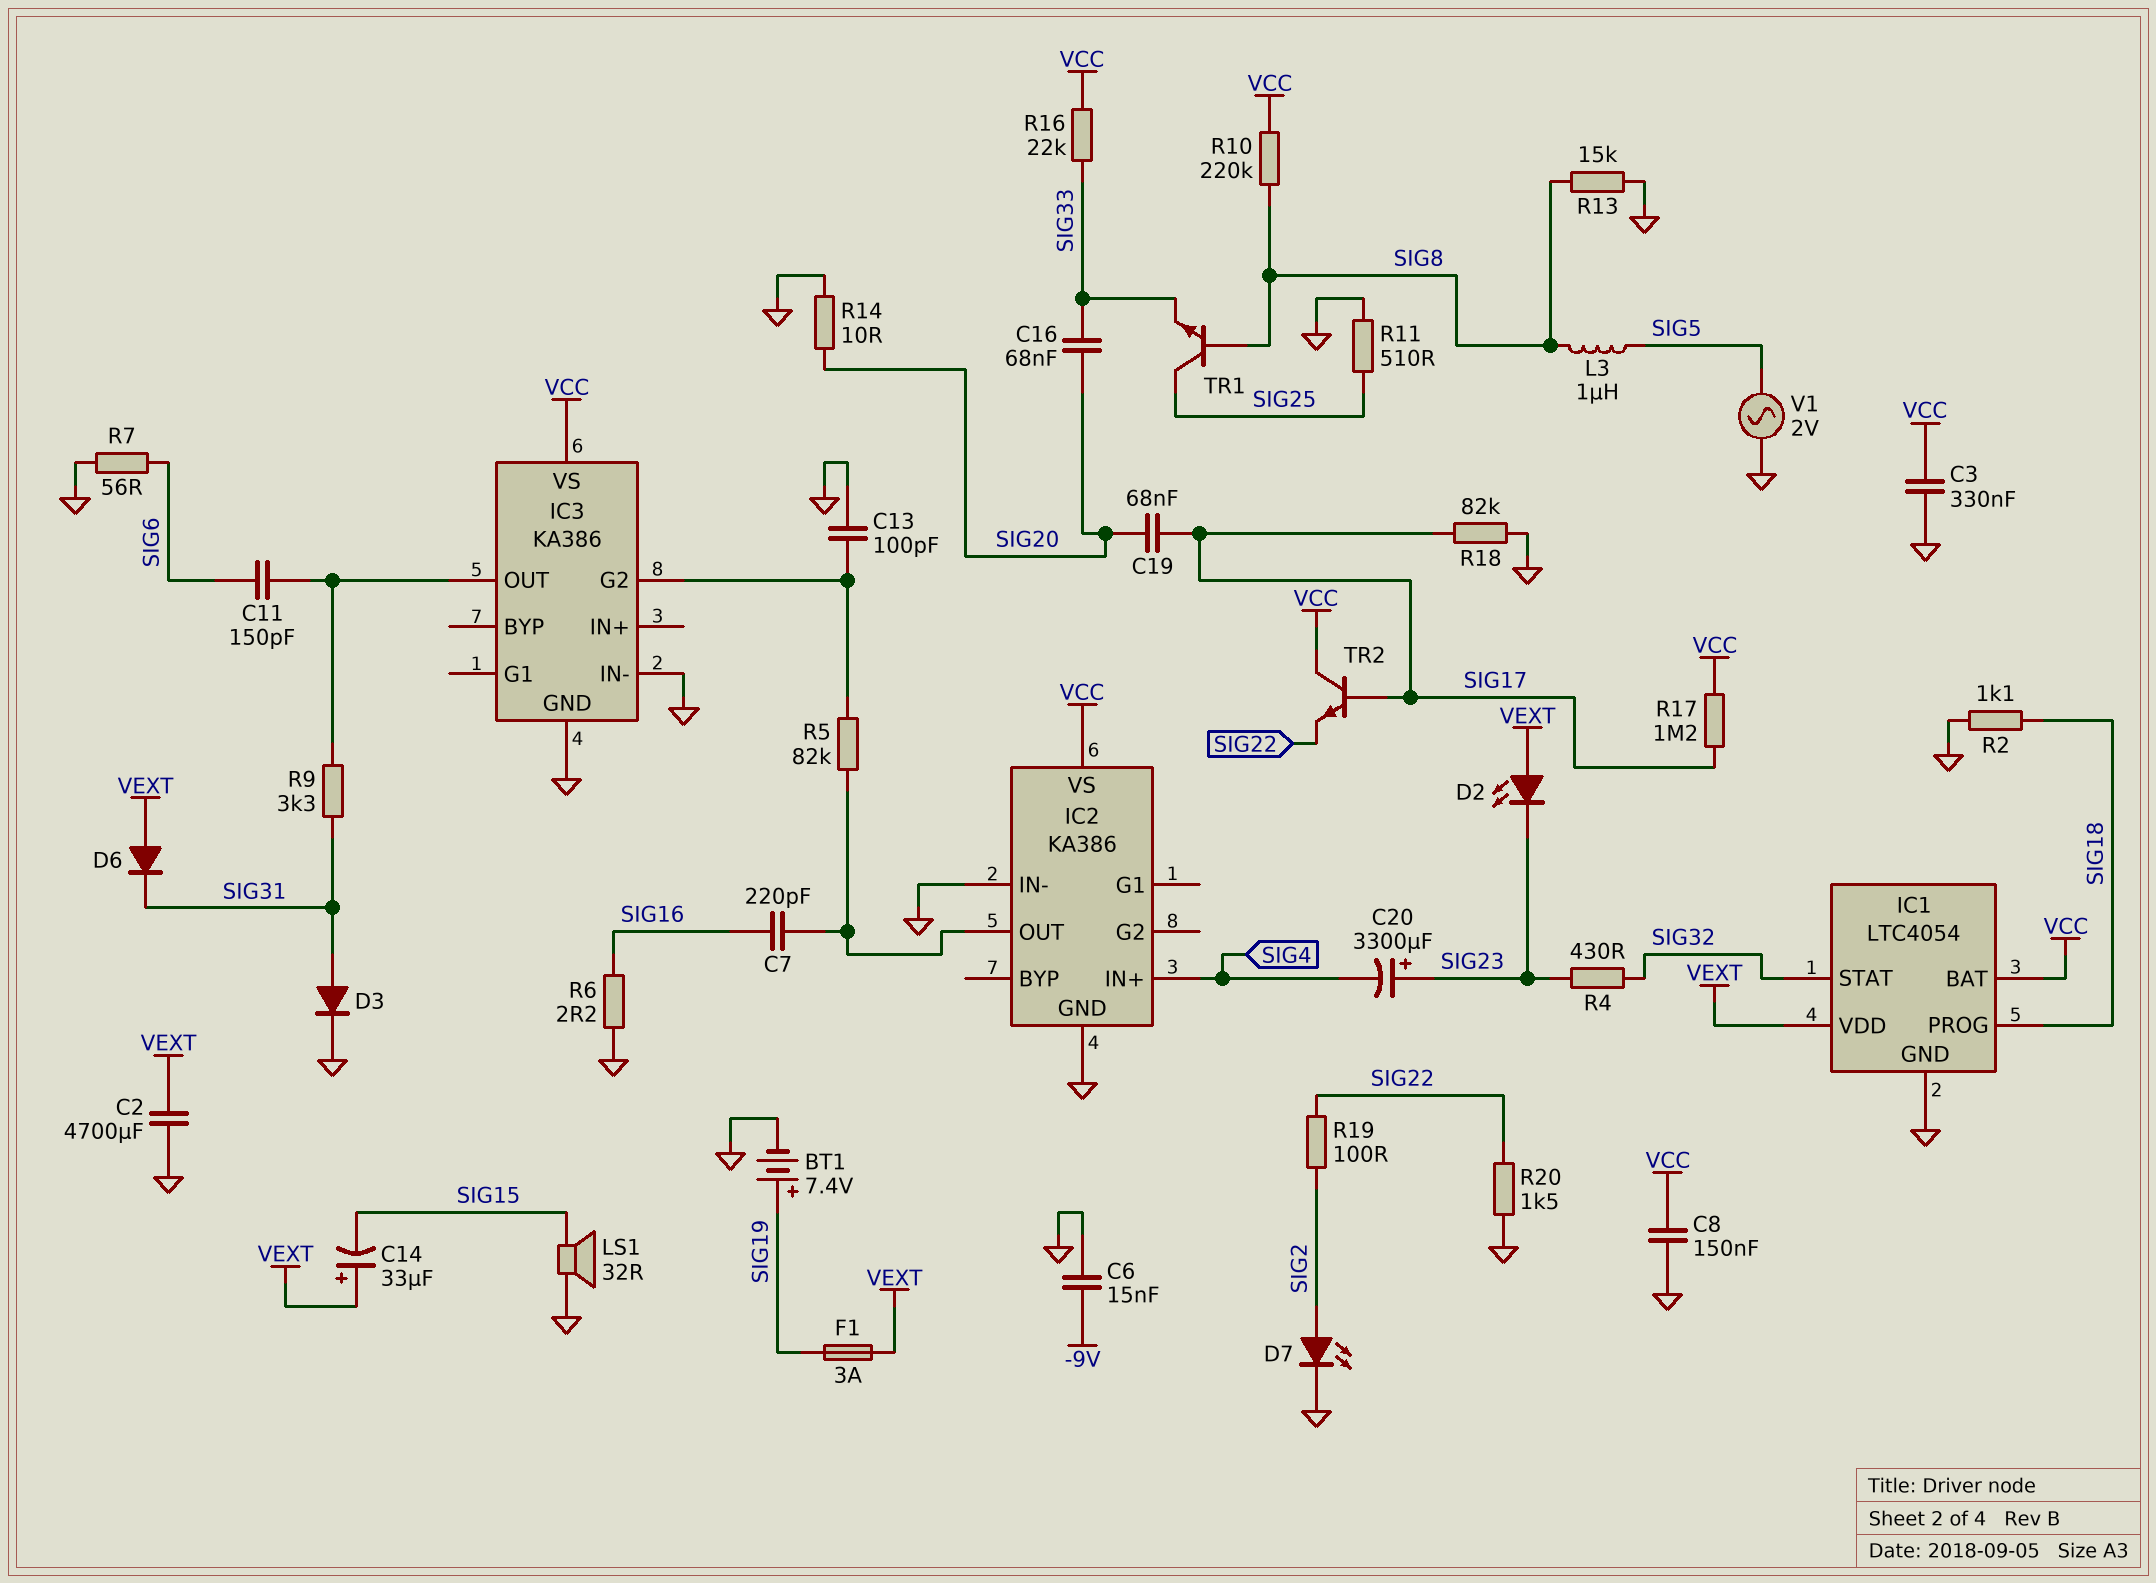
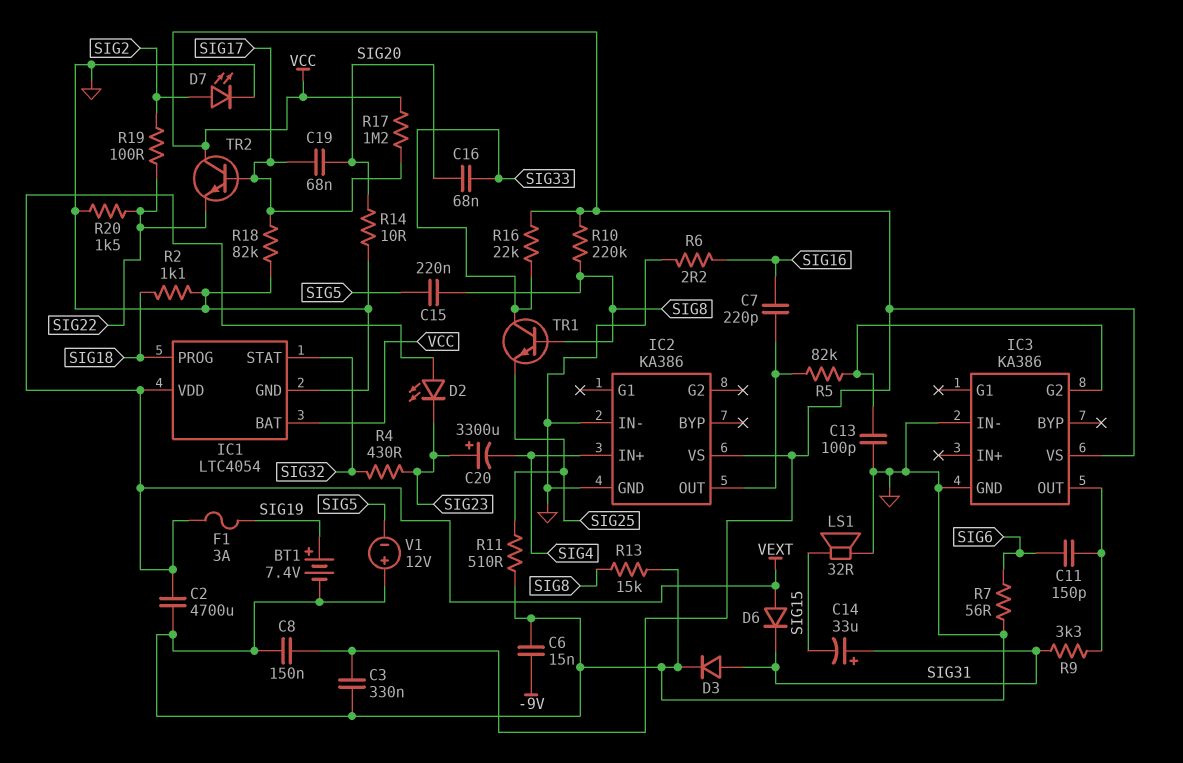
C14: 33uF (plus VEXT, minus SIG15) -> 33uF (plus SIG31, minus SIG15)
C15: none -> 220nF (SIG5, SIG8)
L3: 1uH (SIG5, SIG8) -> none
TR1: NPN (B SIG8, C SIG25, E SIG33) -> NPN (B SIG8, C SIG33, E SIG25)
V1: AC 2V (GND, SIG5) -> 12V (plus GND, minus SIG5)

